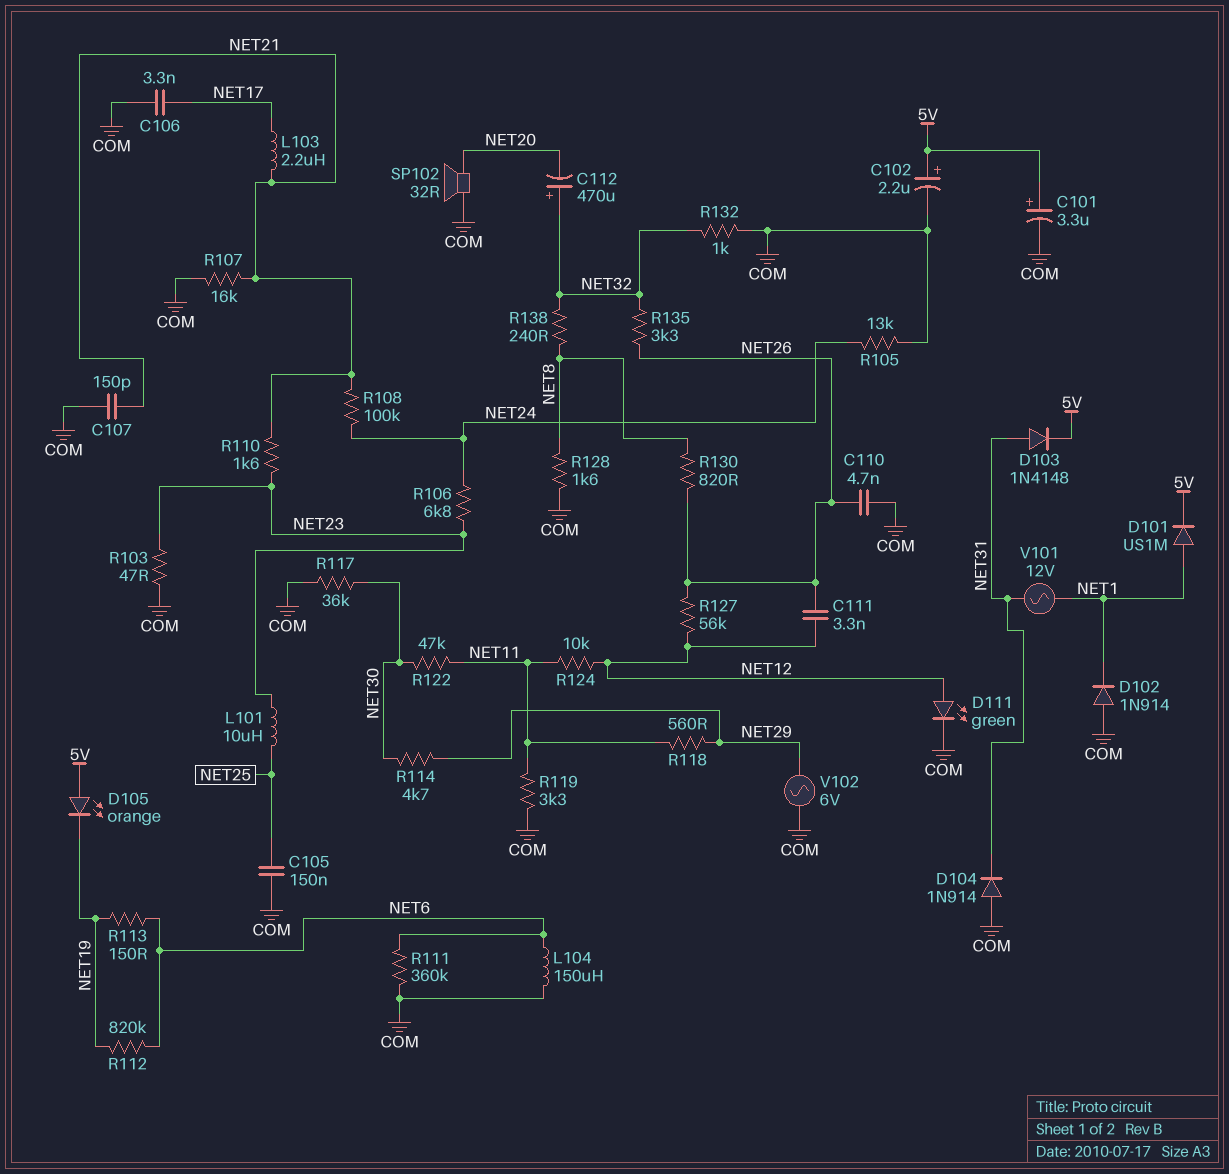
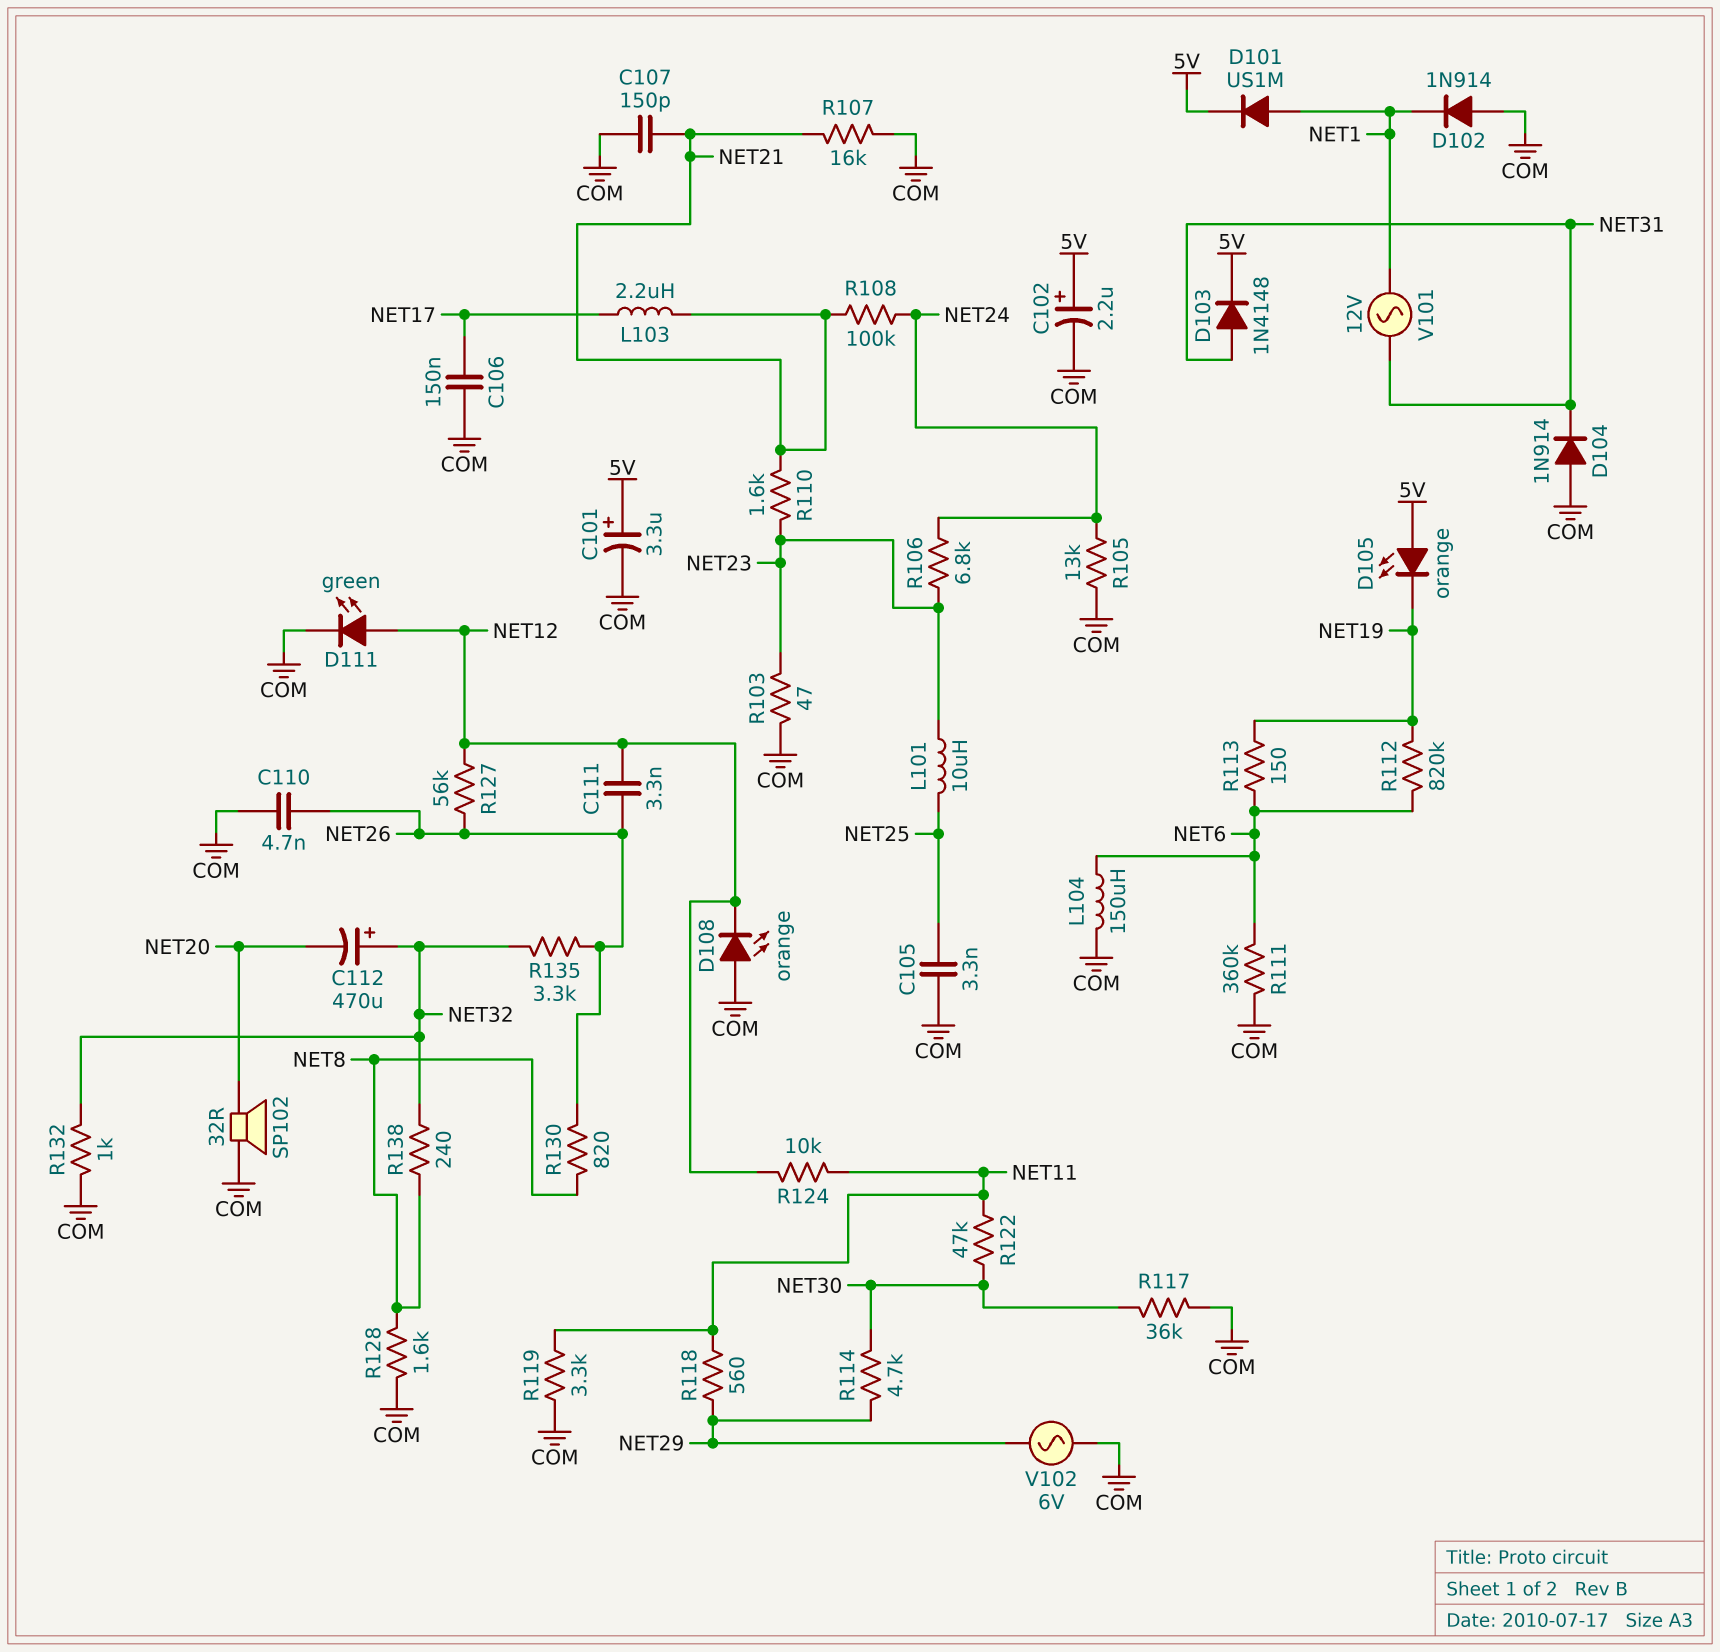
C105: 150nF (COM, NET25) -> 3.3nF (COM, NET25)
C106: 3.3nF (COM, NET17) -> 150nF (COM, NET17)
D108: none -> LED orange (A COM, K NET12)

